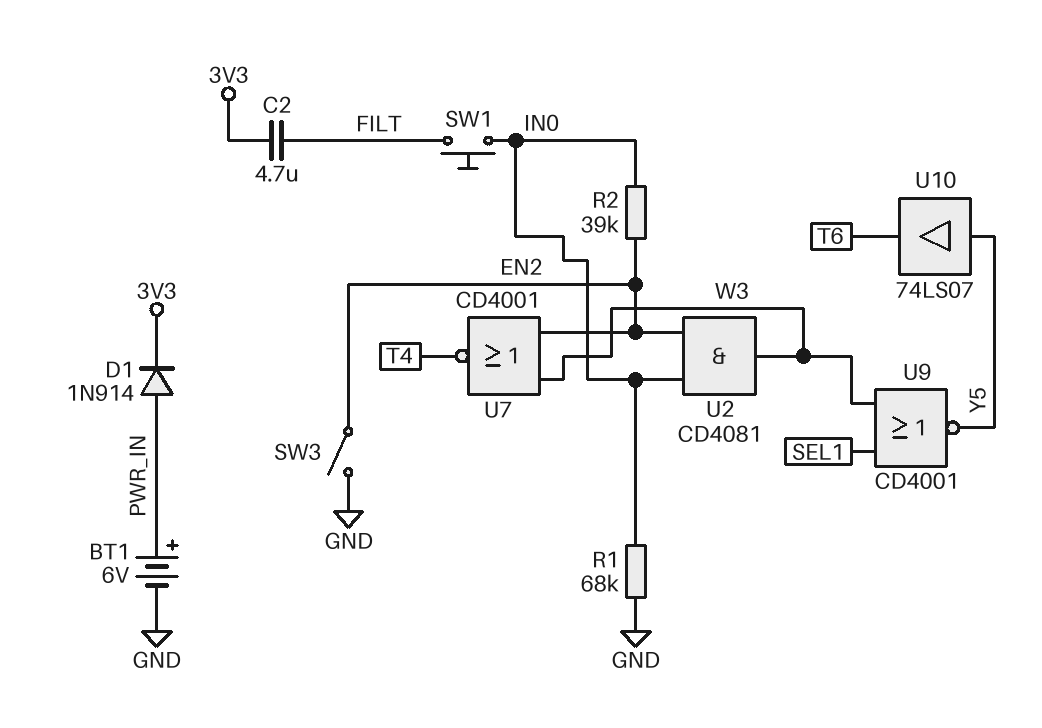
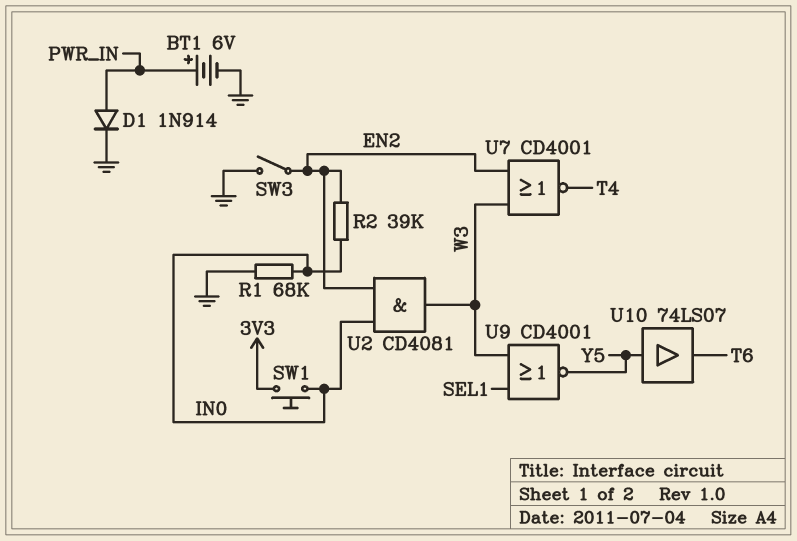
C2: 4.7uF (3V3, FILT) -> none
D1: diode 1N914 (A PWR_IN, K 3V3) -> diode 1N914 (A PWR_IN, K GND)
SW1: button (FILT, IN0) -> button (3V3, IN0)

